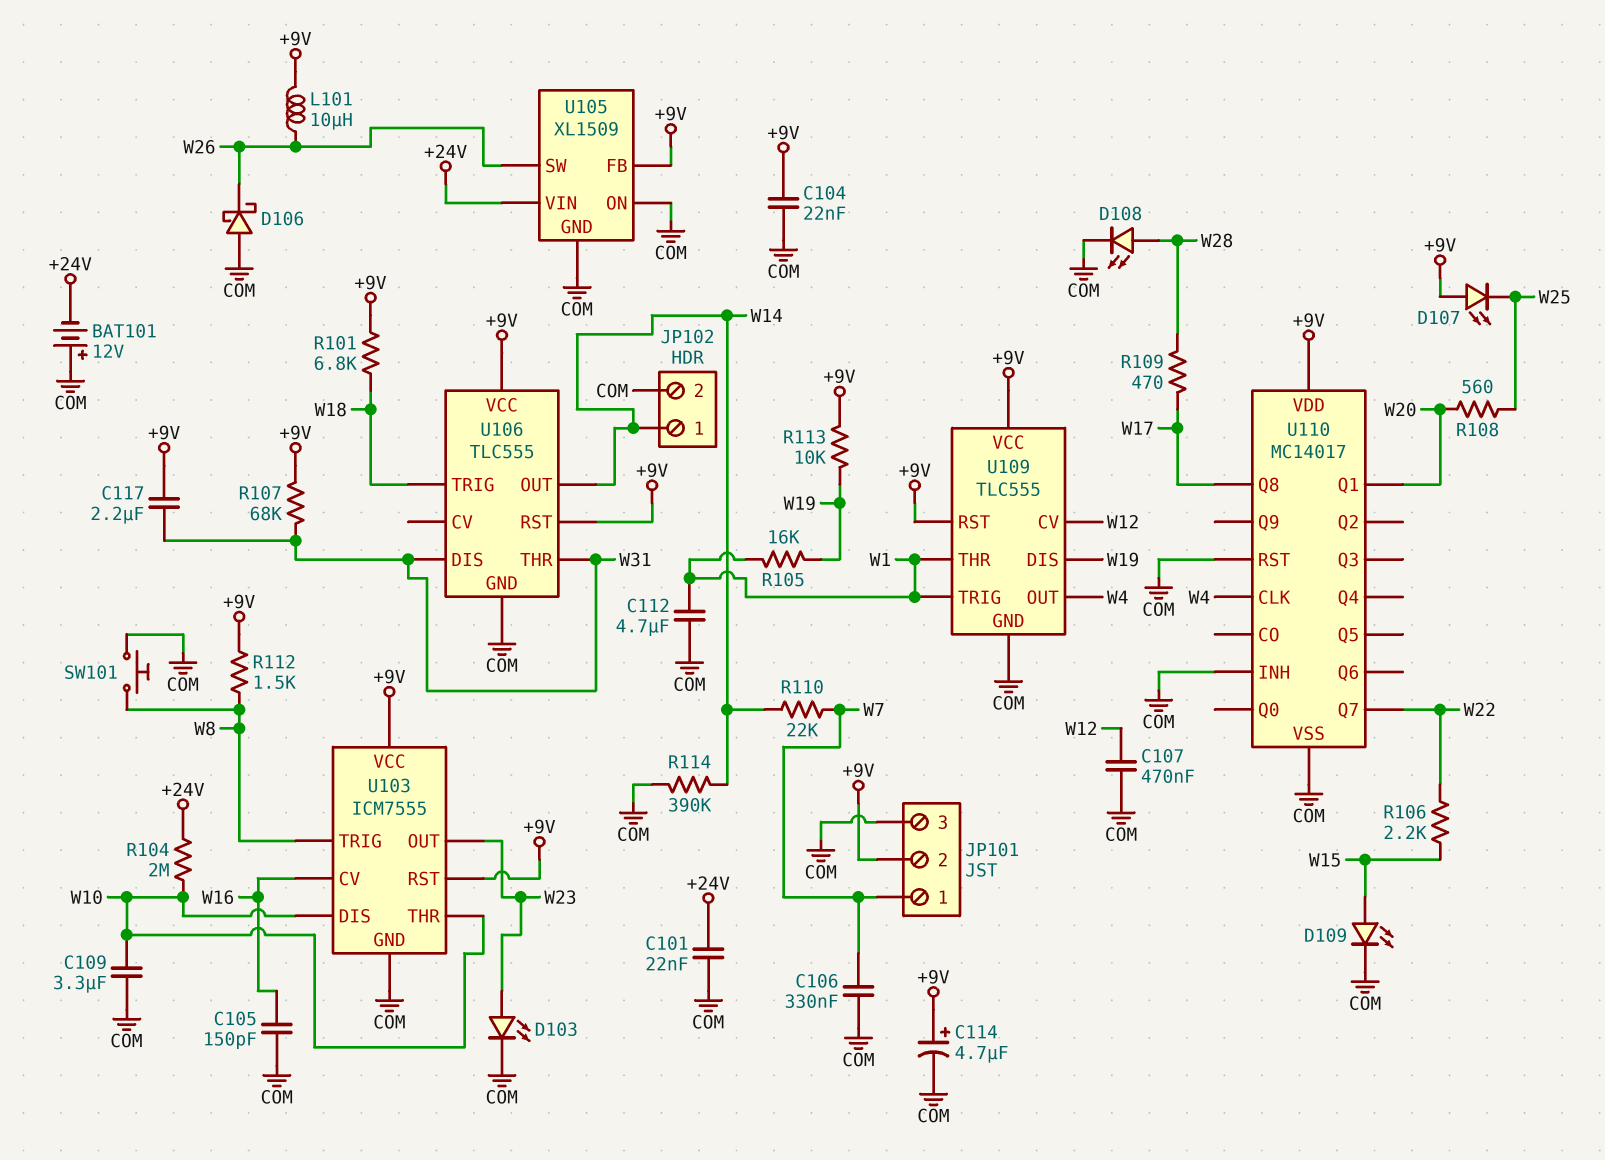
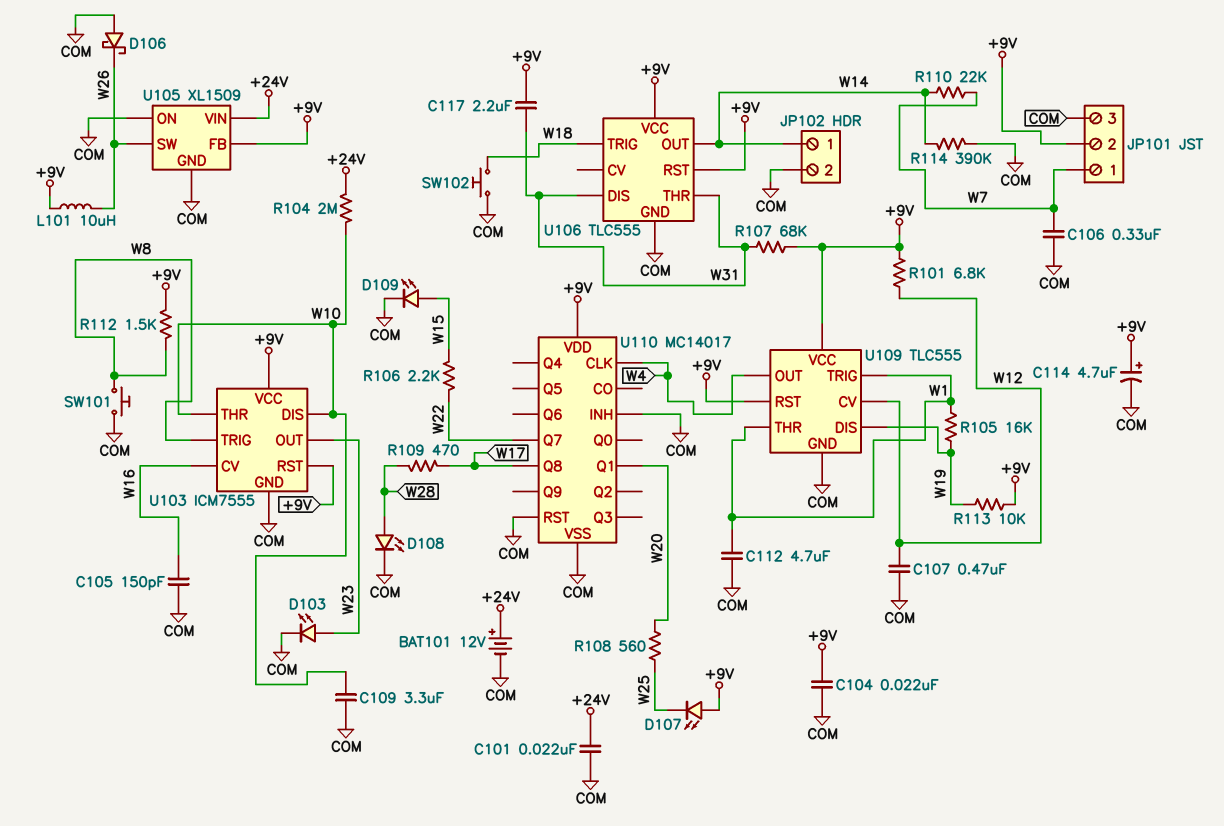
BAT101: 12V (plus COM, minus +24V) -> 12V (plus +24V, minus COM)
R101: 6.8k (+9V, W18) -> 6.8k (+9V, W12)
SW102: none -> button (COM, W18)

